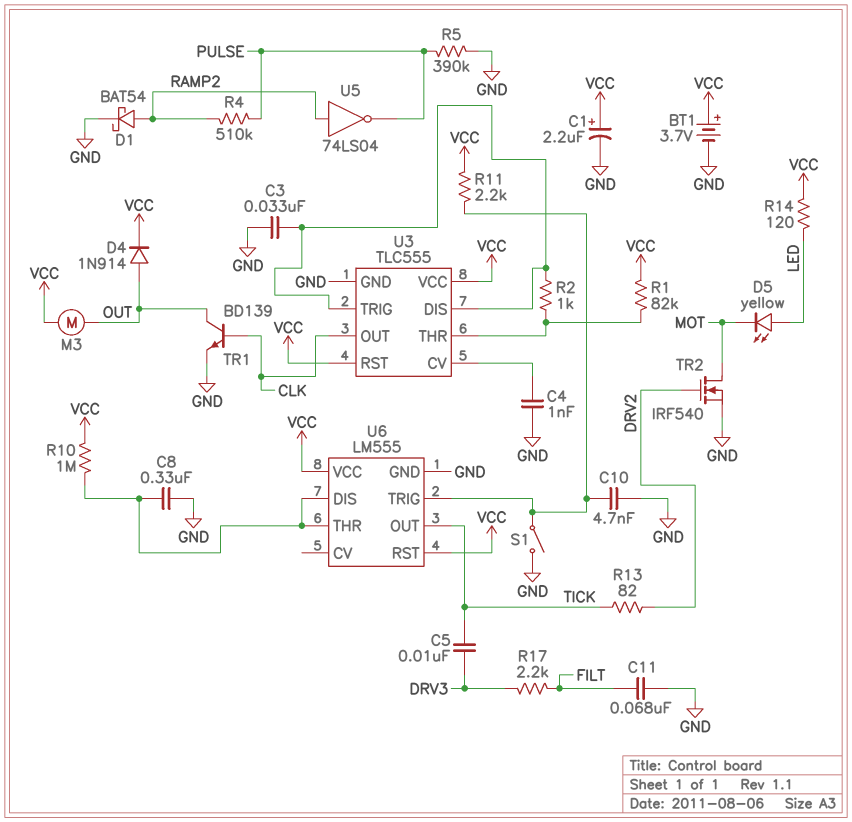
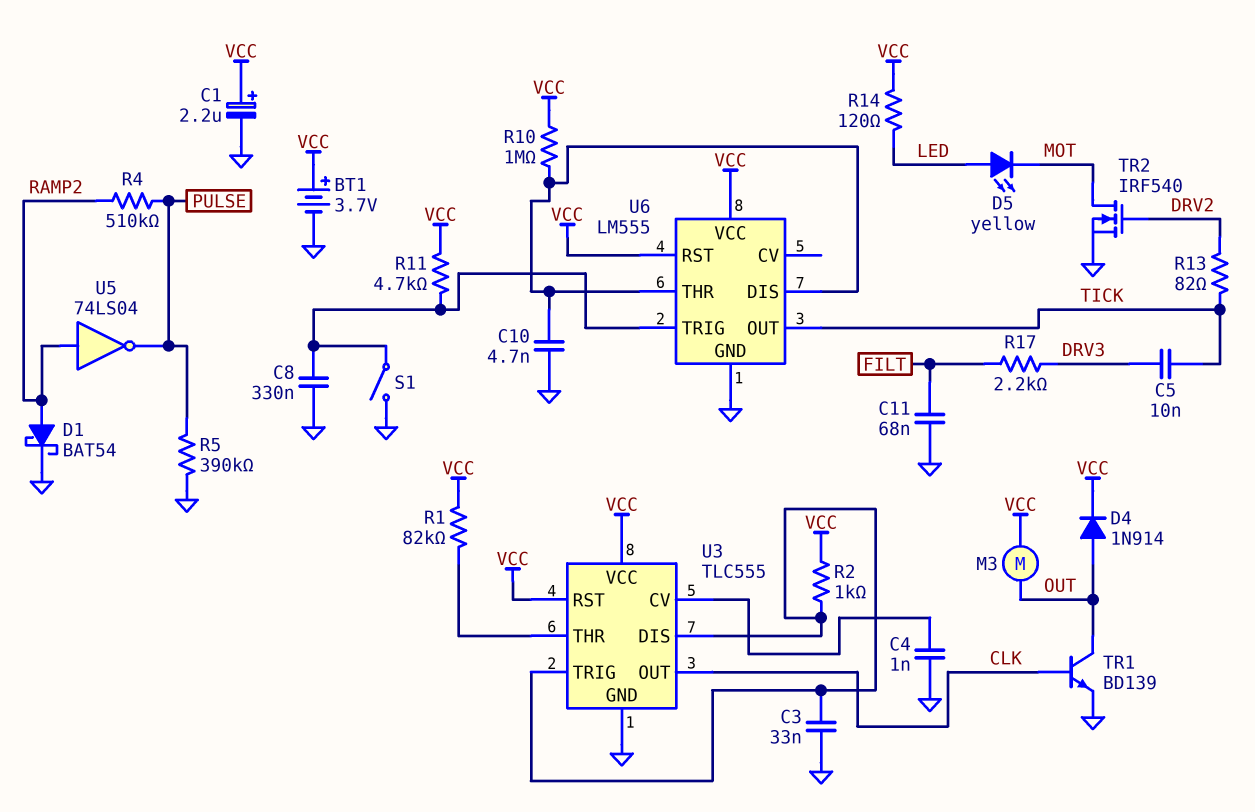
C8: 330nF (GND, U6/DIS) -> 330nF (GND, U6/TRIG)
C10: 4.7nF (GND, U6/TRIG) -> 4.7nF (GND, U6/DIS)
R2: 1k (U3/DIS, U3/THR) -> 1k (U3/DIS, VCC)
R11: 2.2k (U6/TRIG, VCC) -> 4.7k (U6/TRIG, VCC)

